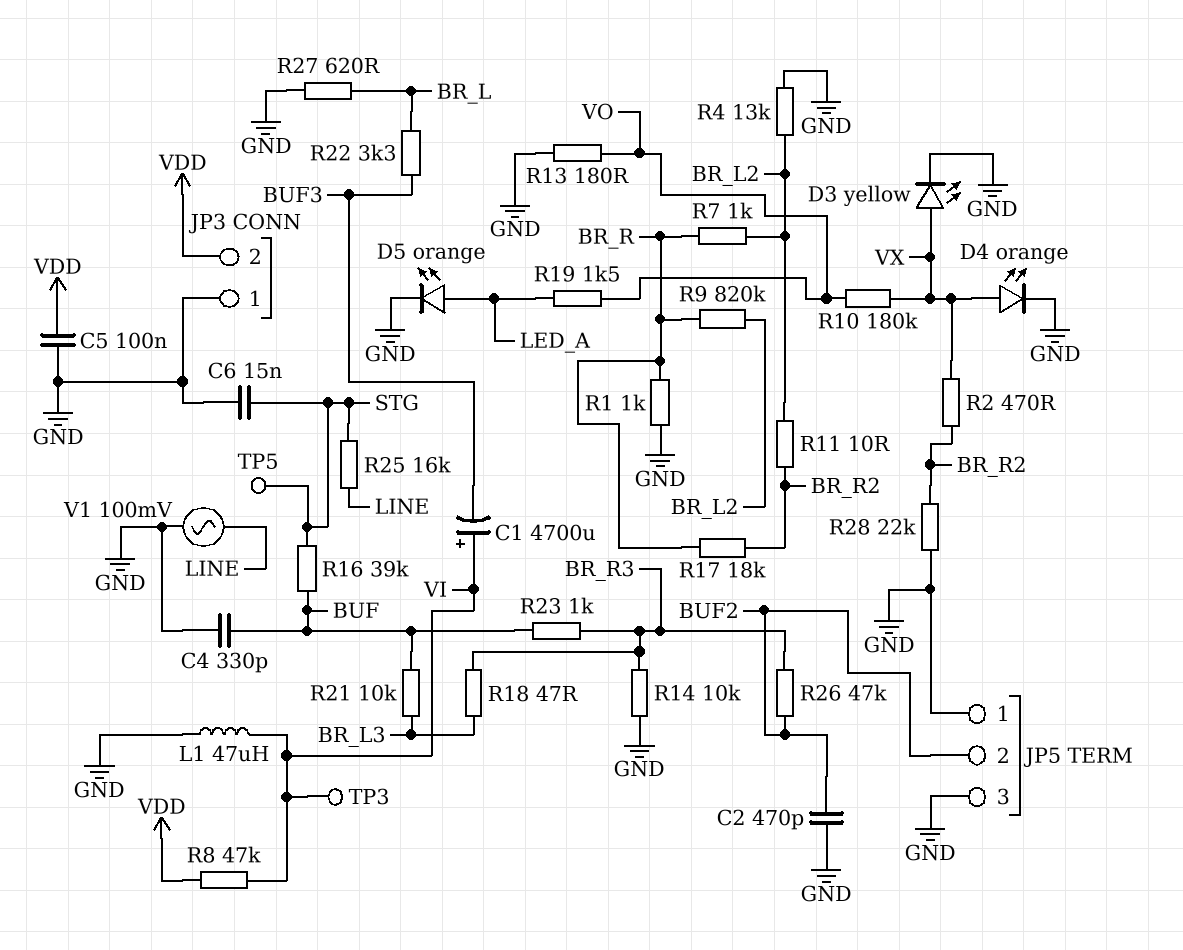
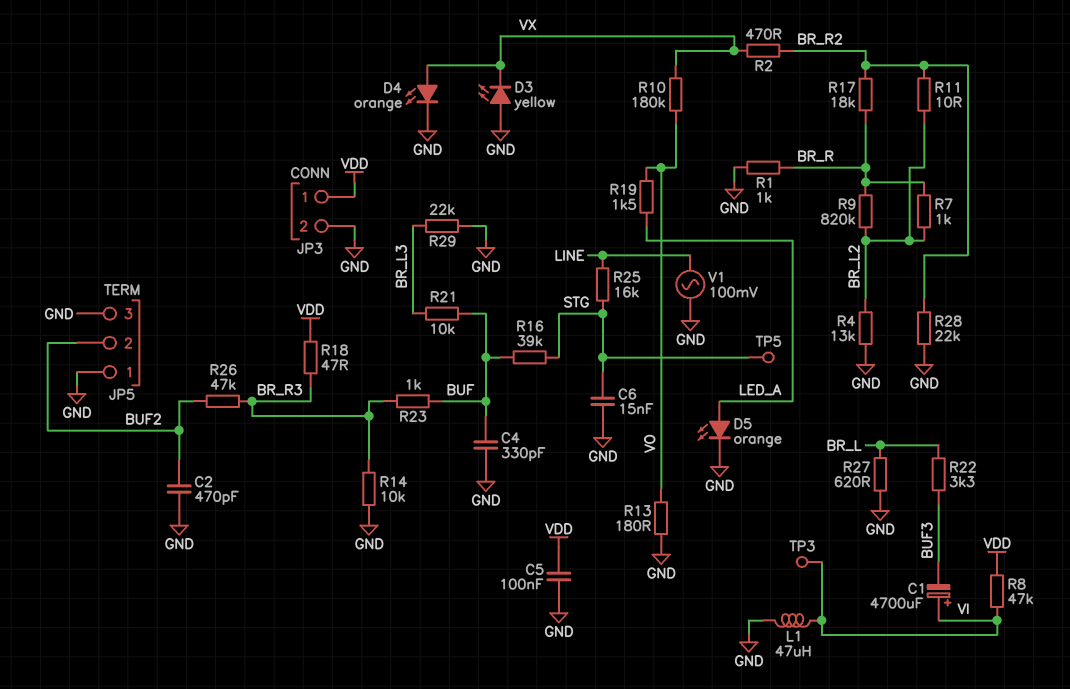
D3: LED yellow (A VX, K GND) -> LED yellow (A GND, K VX)
JP3 pin 1: GND -> VDD
JP3 pin 2: VDD -> GND
R18: 47 (BR_L3, BR_R3) -> 47 (BR_R3, VDD)
R29: none -> 22k (BR_L3, GND)

